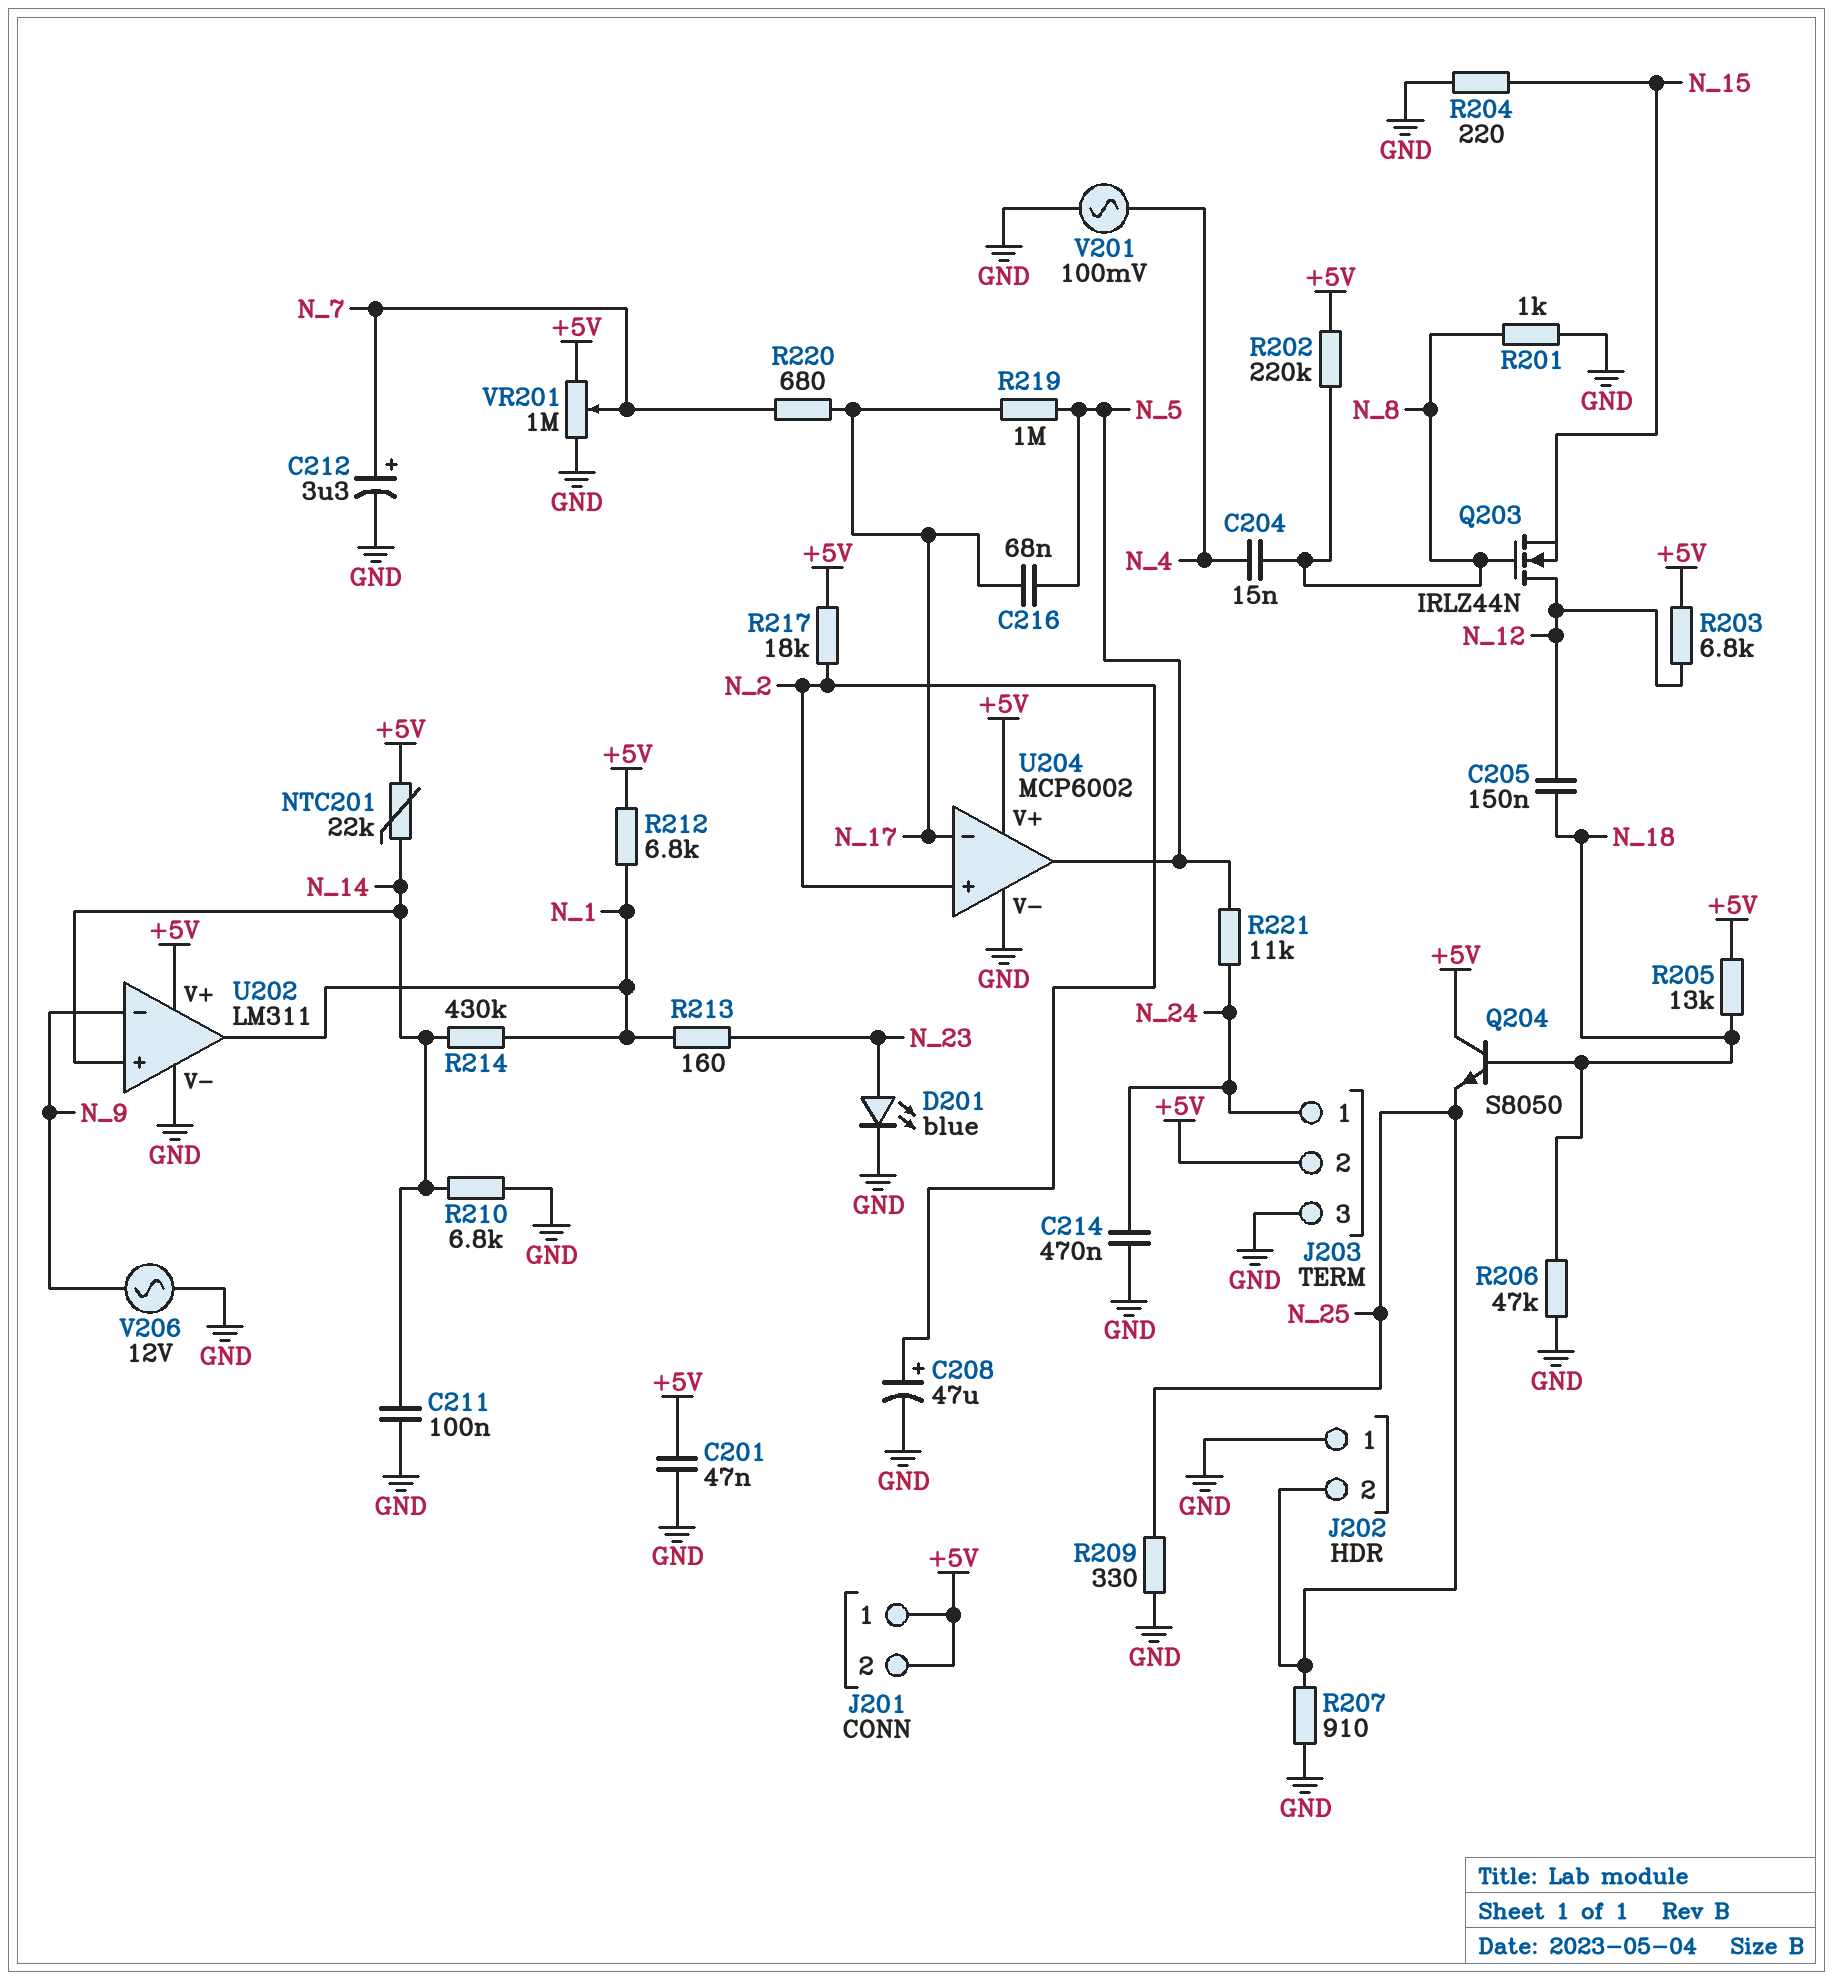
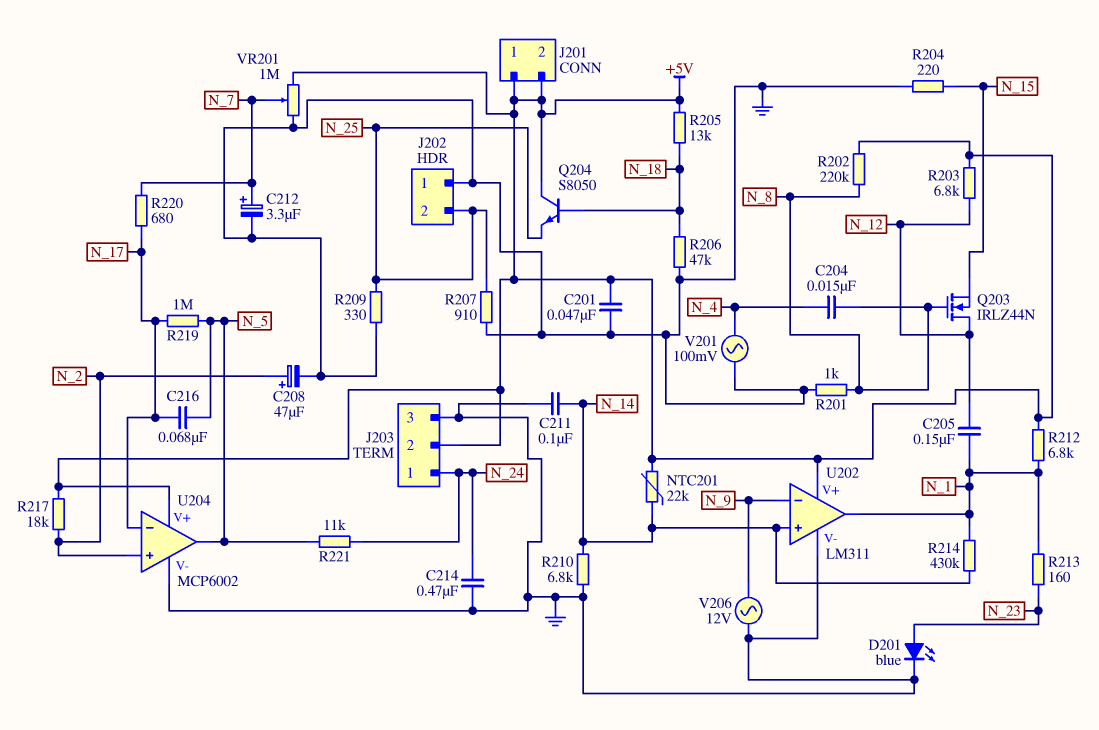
C205: 150nF (N_12, N_18) -> 150nF (N_1, N_12)

